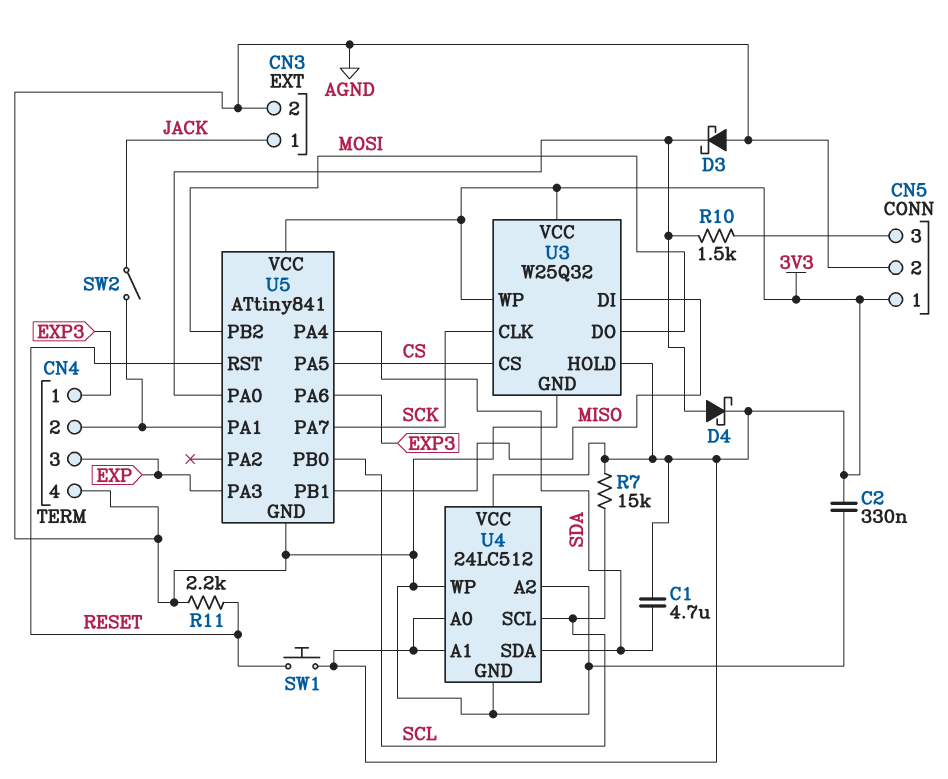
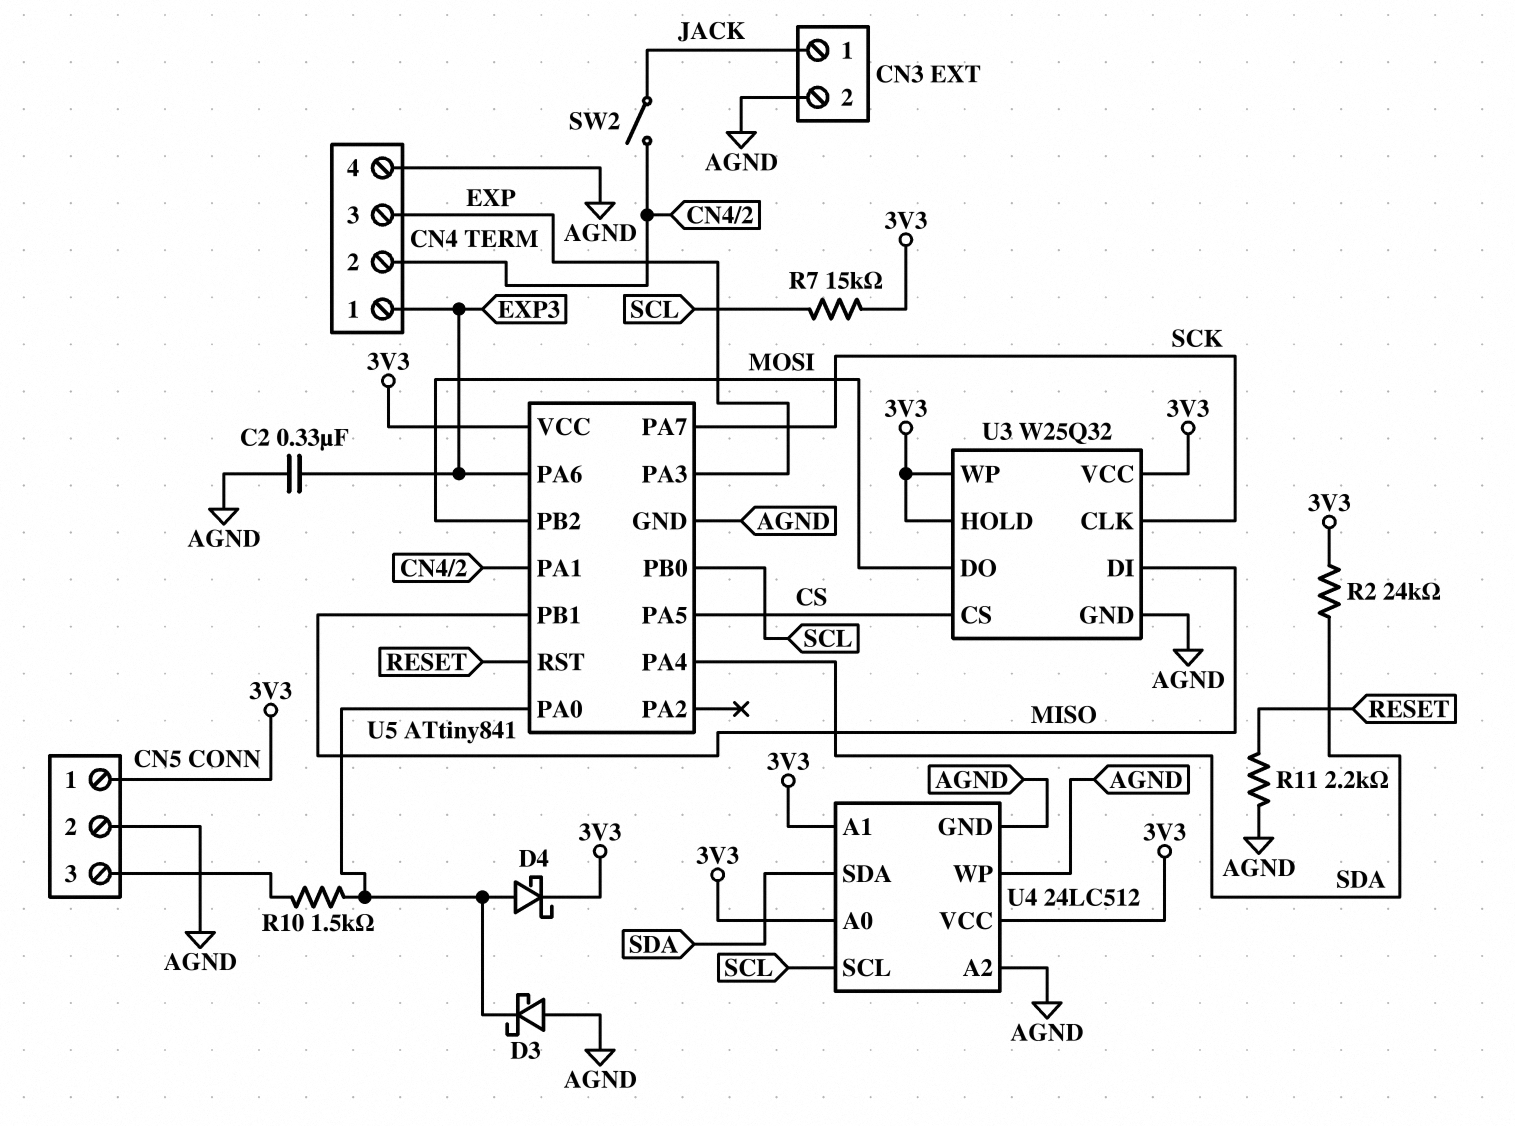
C1: 4.7uF (3V3, SDA) -> none
C2: 330nF (3V3, AGND) -> 330nF (AGND, EXP3)
R2: none -> 24k (3V3, SDA)
SW1: button (3V3, RESET) -> none

